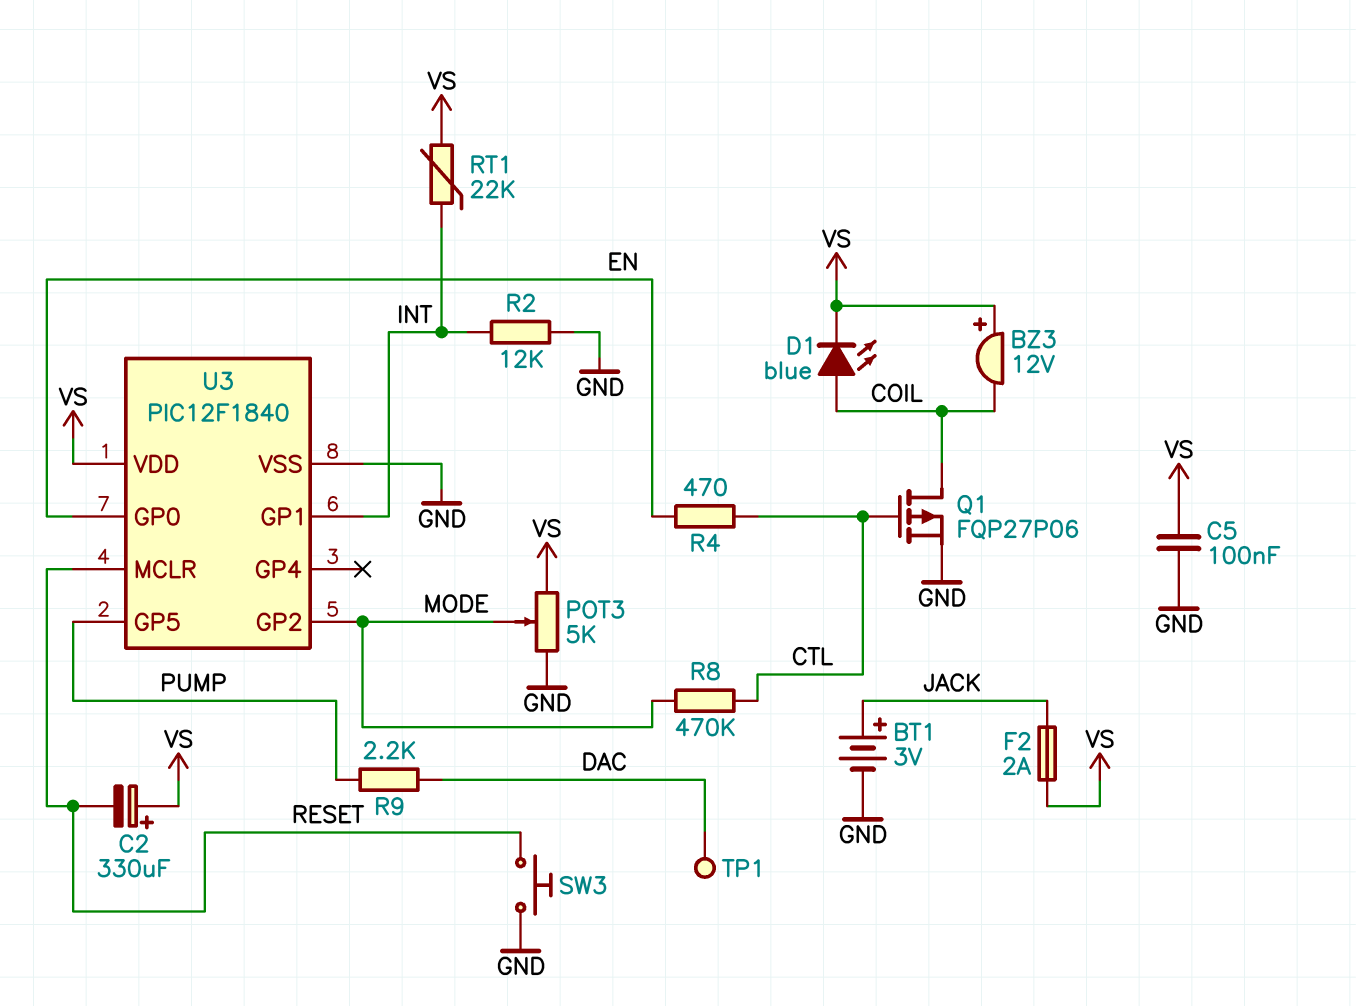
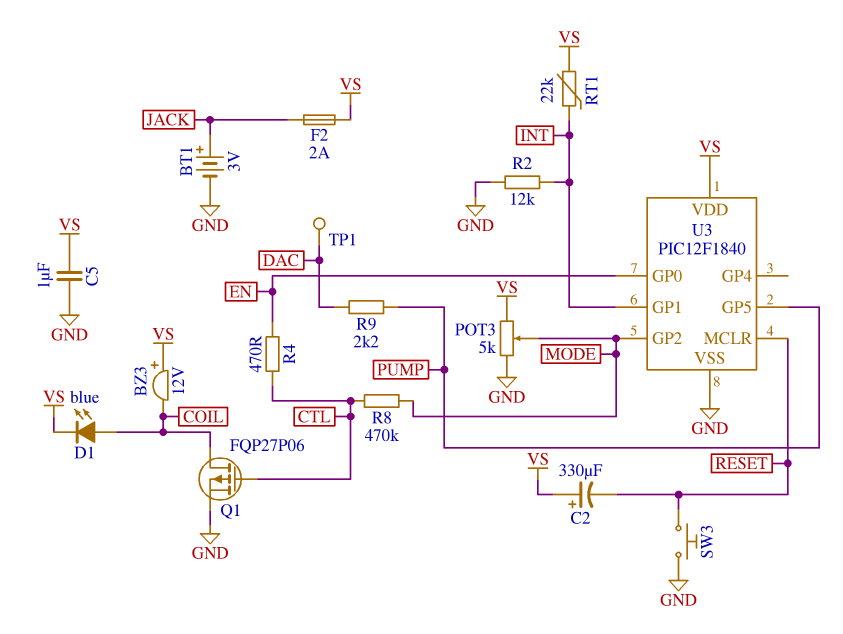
C5: 100nF (GND, VS) -> 1uF (GND, VS)

